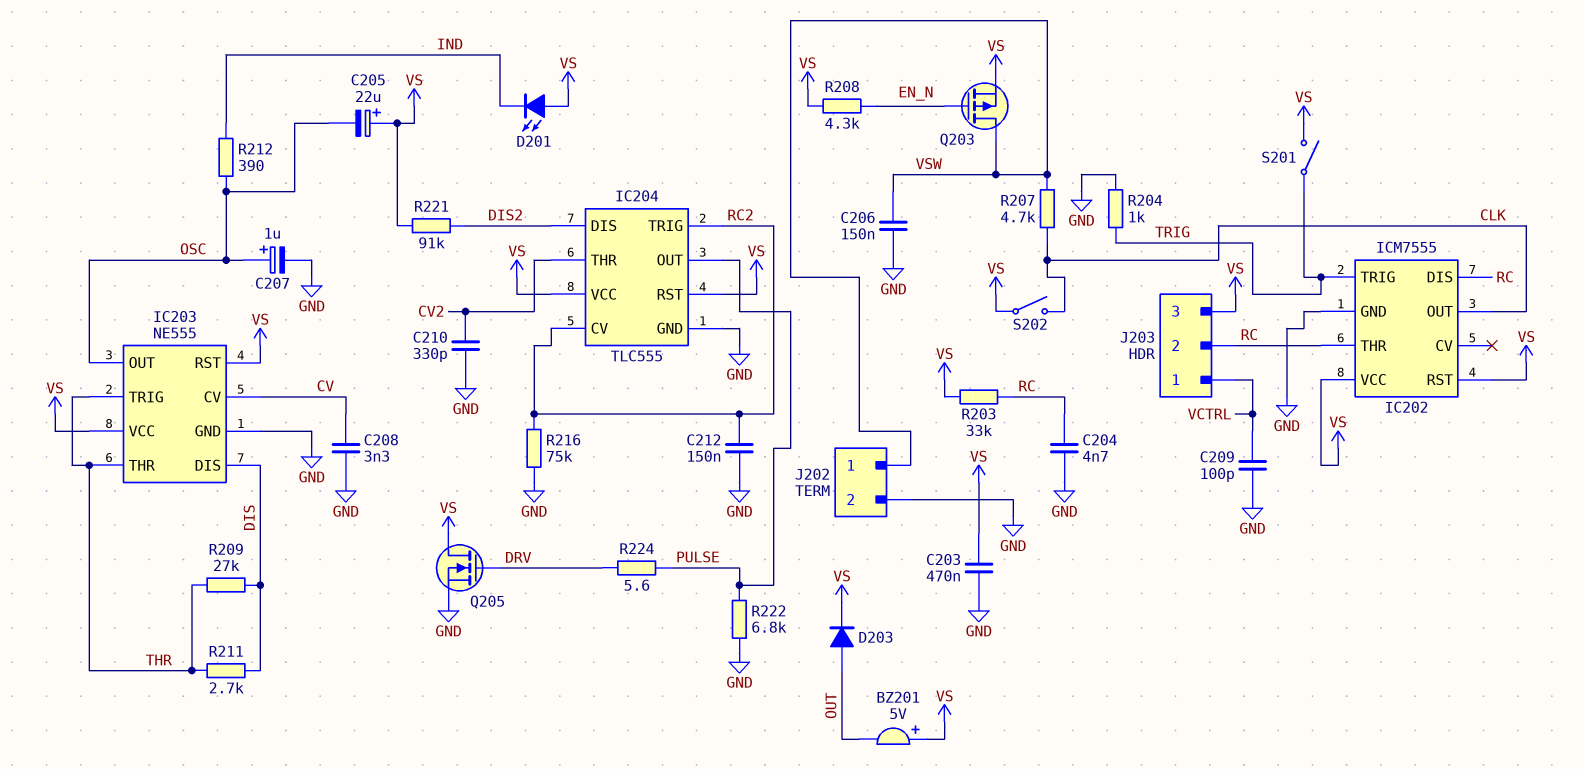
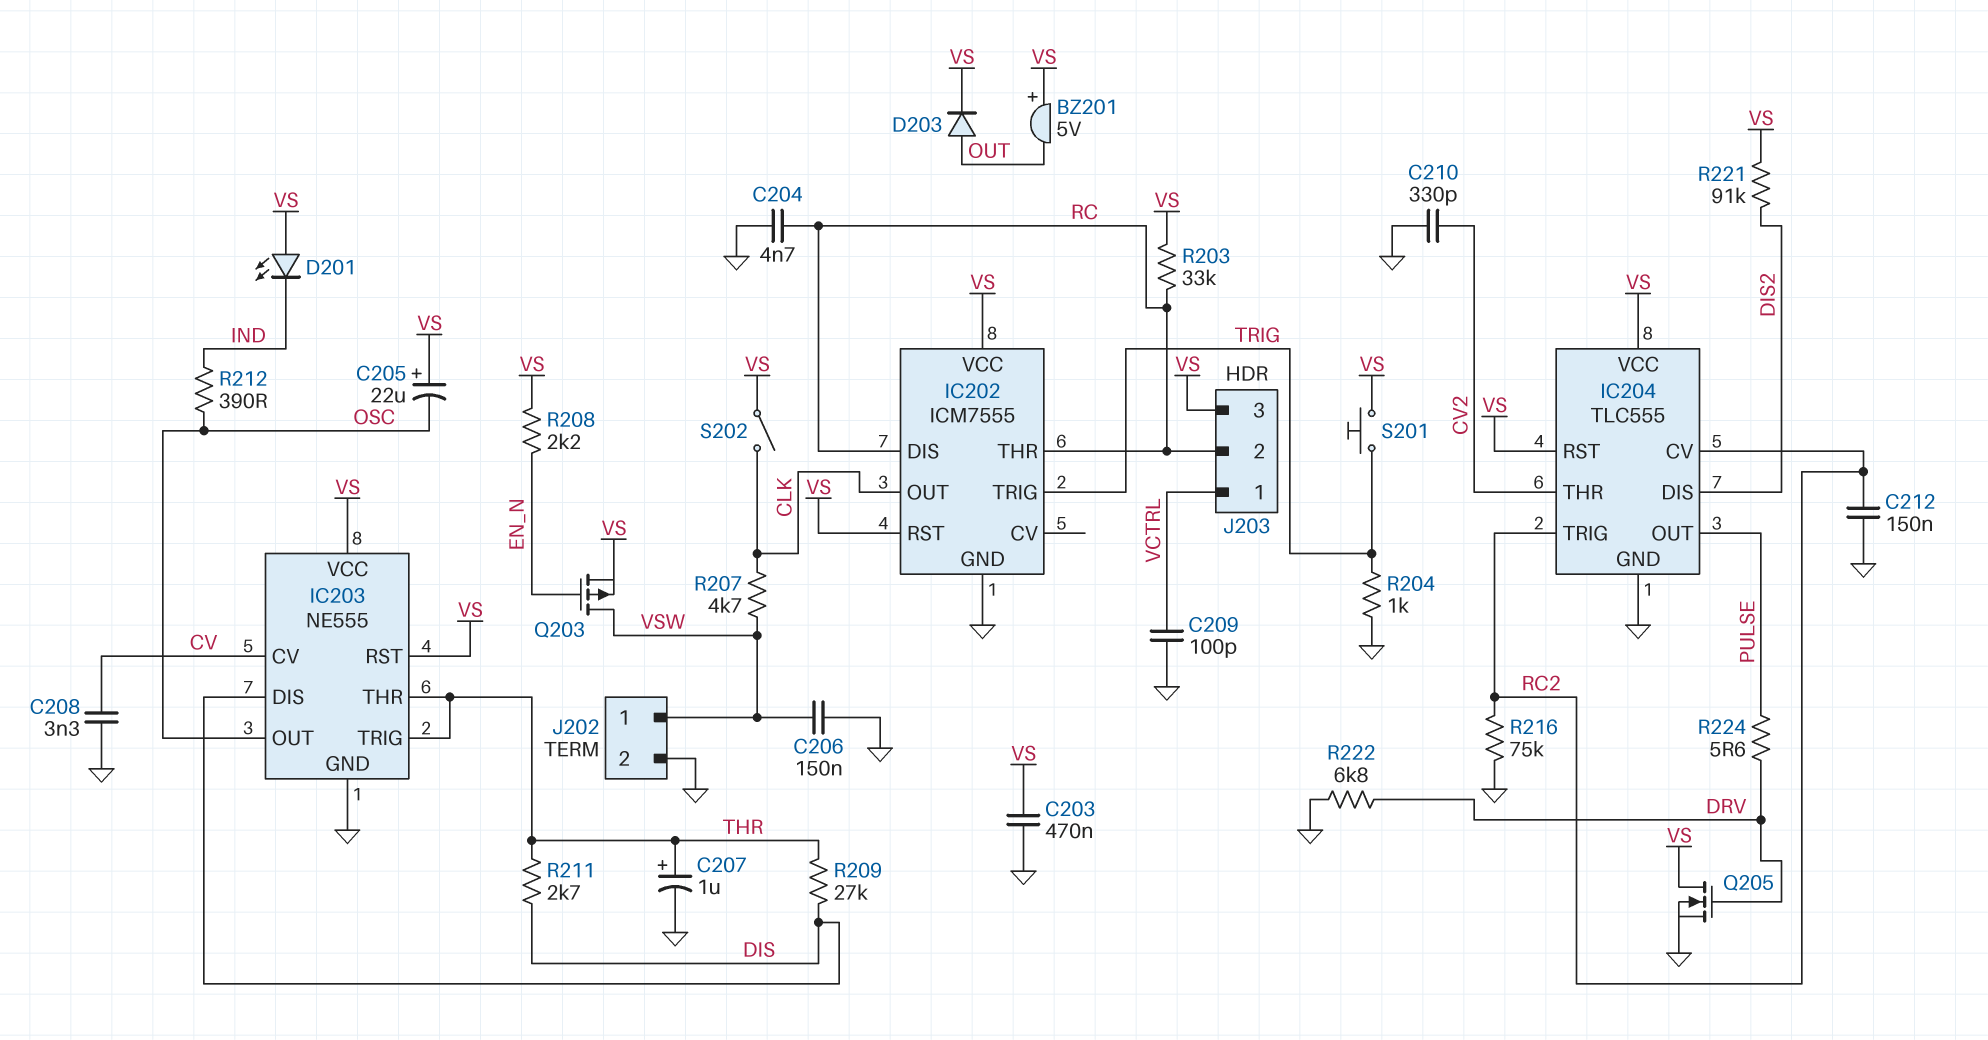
C207: 1uF (plus OSC, minus GND) -> 1uF (plus THR, minus GND)
R208: 4.3k (EN_N, VS) -> 2.2k (EN_N, VS)
R222: 6.8k (GND, PULSE) -> 6.8k (DRV, GND)
S201: switch (TRIG, VS) -> button (TRIG, VS)

